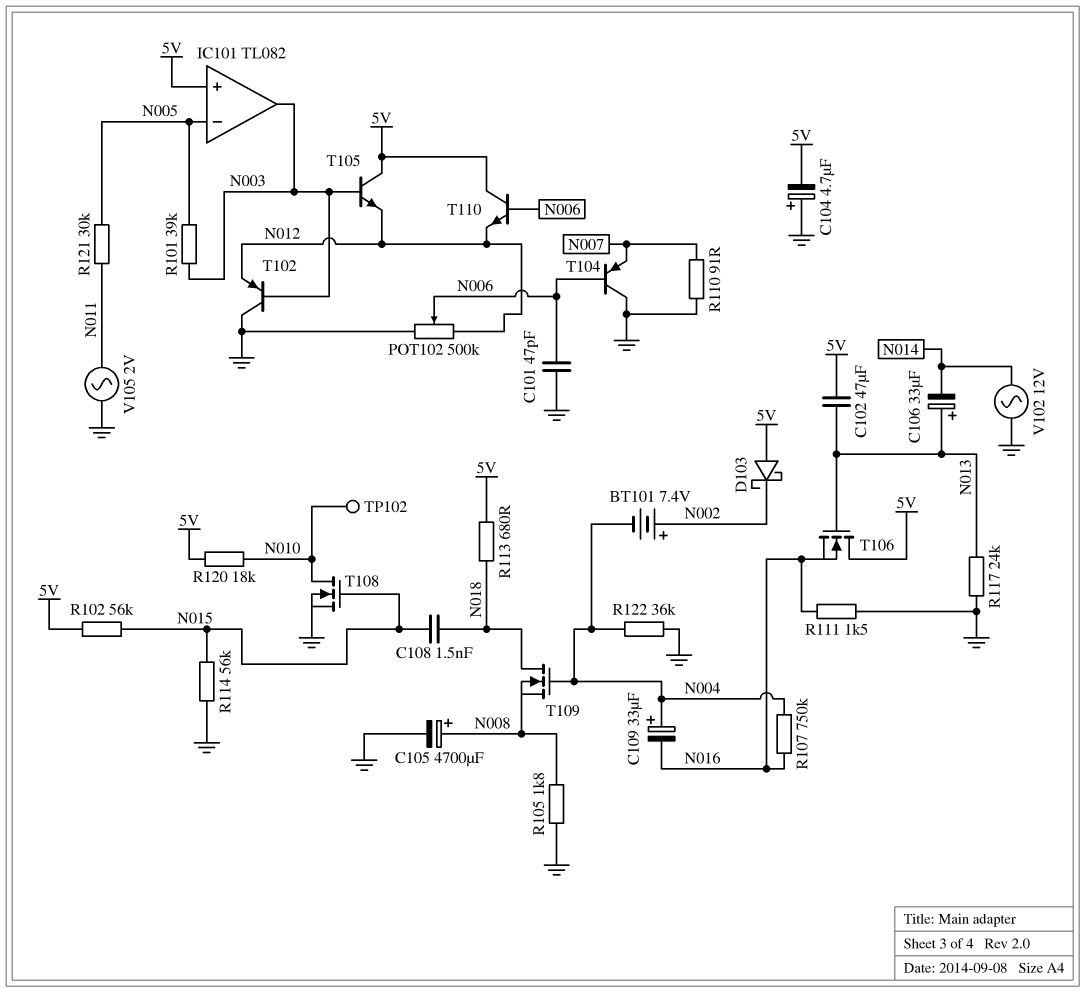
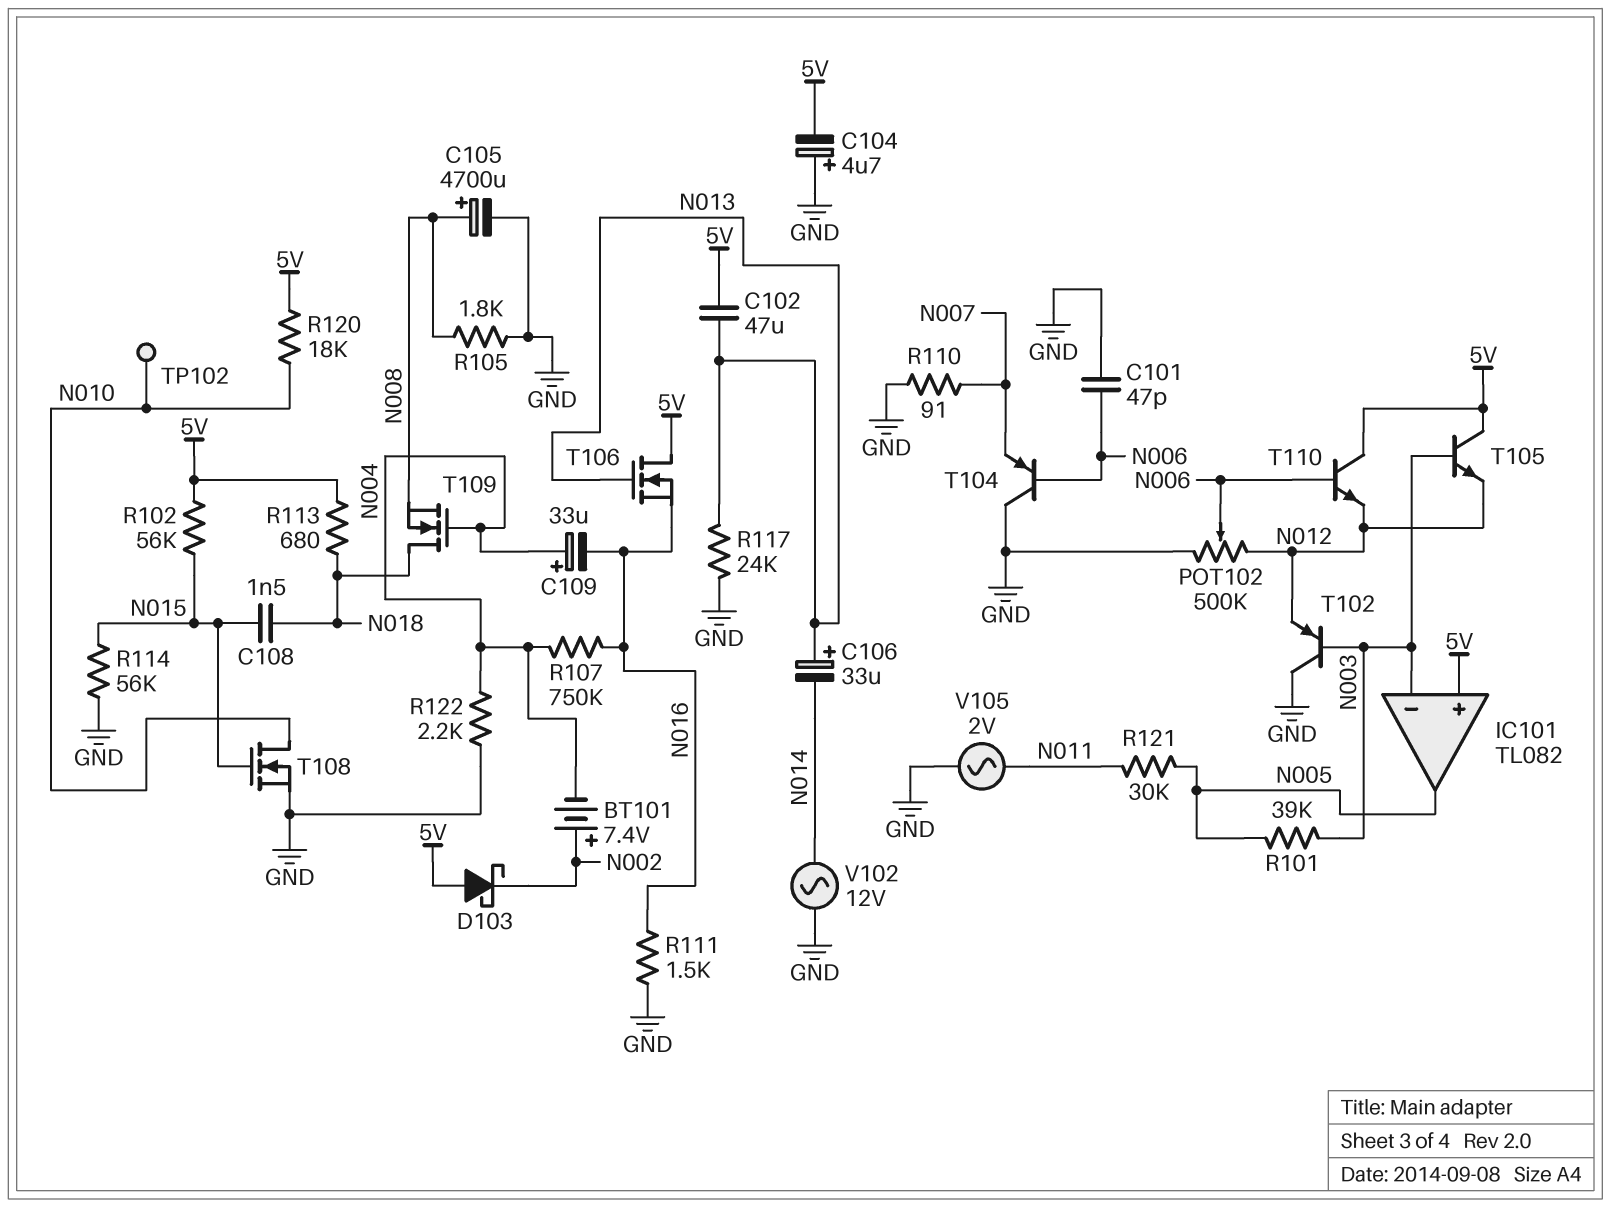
IC101 pin in-: N005 -> N003
IC101 pin out: N003 -> N005
R122: 36k (GND, N004) -> 2.2k (GND, N004)

